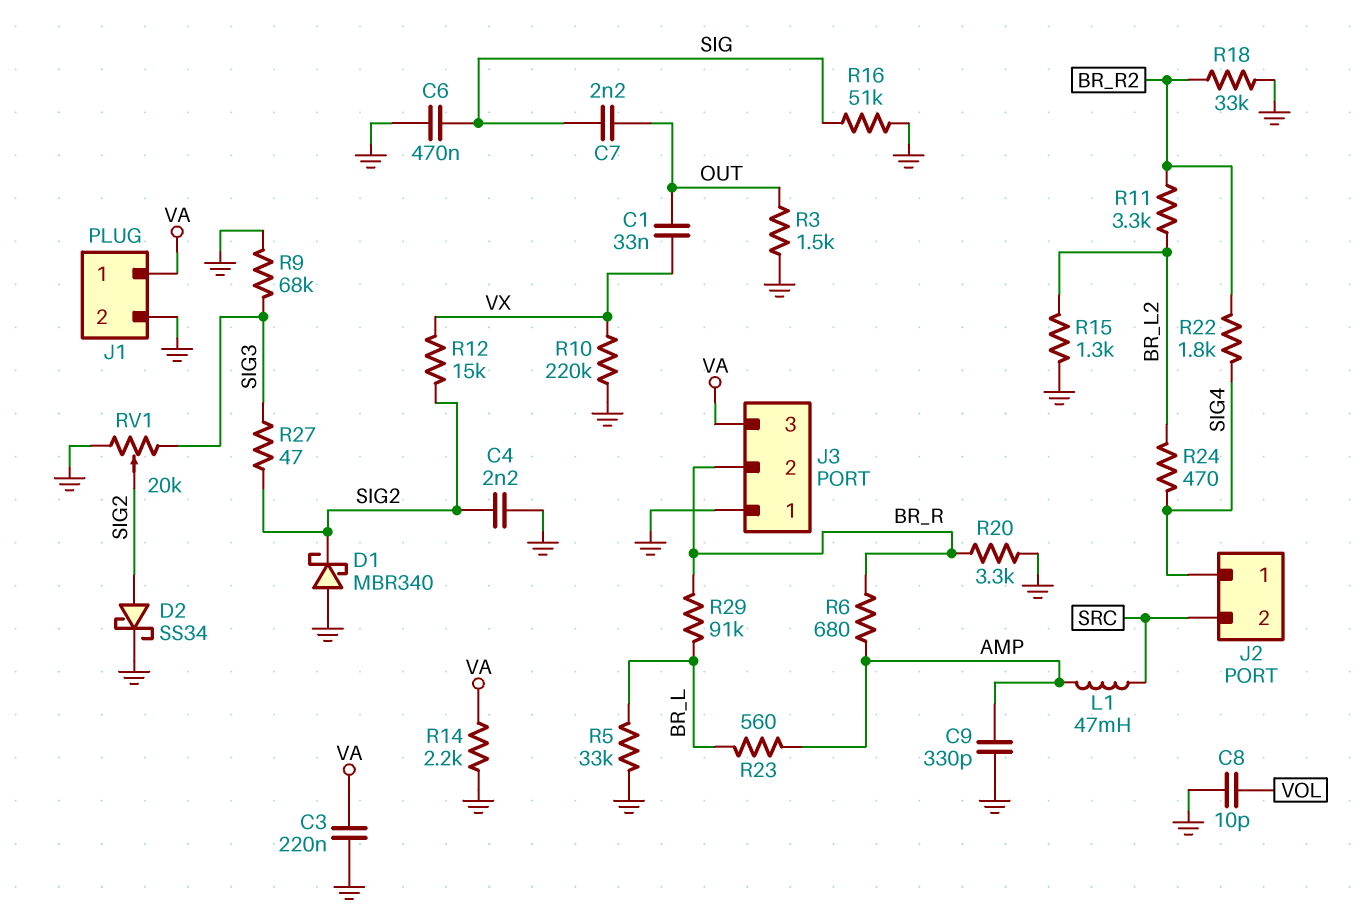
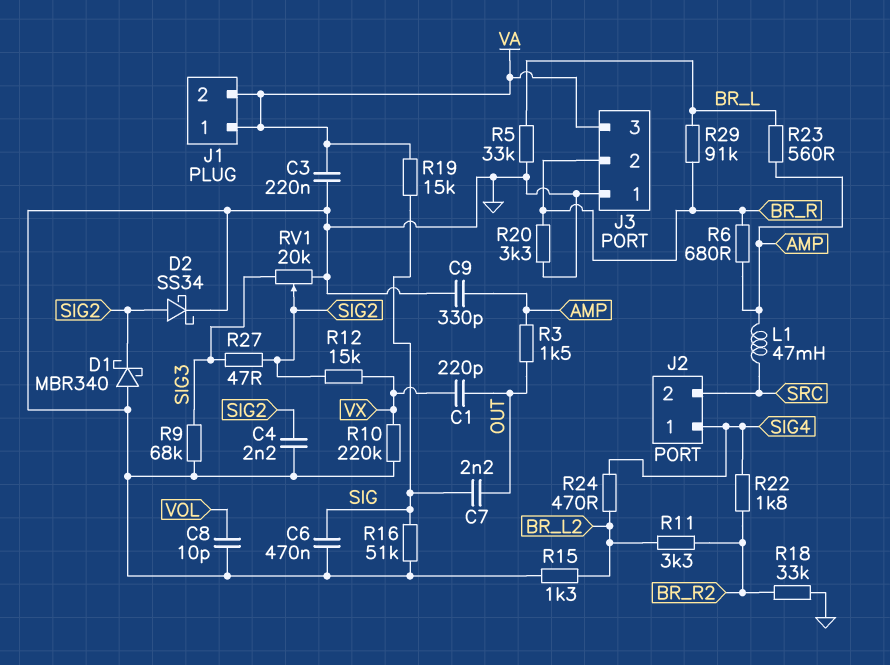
C1: 33nF (OUT, VX) -> 220pF (OUT, VX)
J1 pin 2: GND -> VA
R3: 1.5k (GND, OUT) -> 1.5k (AMP, OUT)
R14: 2.2k (GND, VA) -> none
R19: none -> 15k (SIG, VA)

